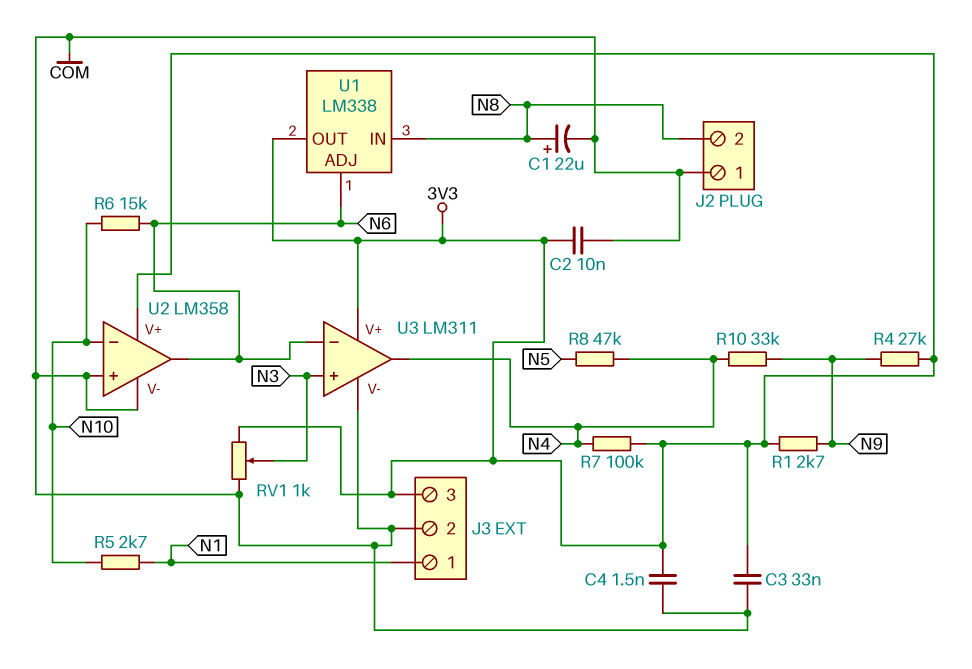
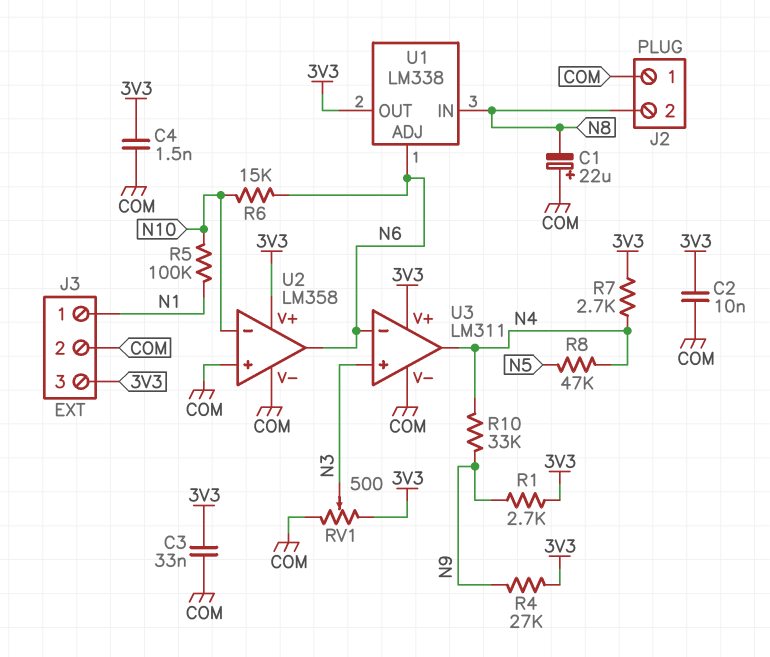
C1: 22uF (plus N8, minus COM) -> 22uF (plus COM, minus N8)
R5: 2.7k (N1, N10) -> 100k (N1, N10)
R7: 100k (3V3, N4) -> 2.7k (3V3, N4)
RV1: 1k (3V3, COM, wiper N3) -> 500 (3V3, COM, wiper N3)

